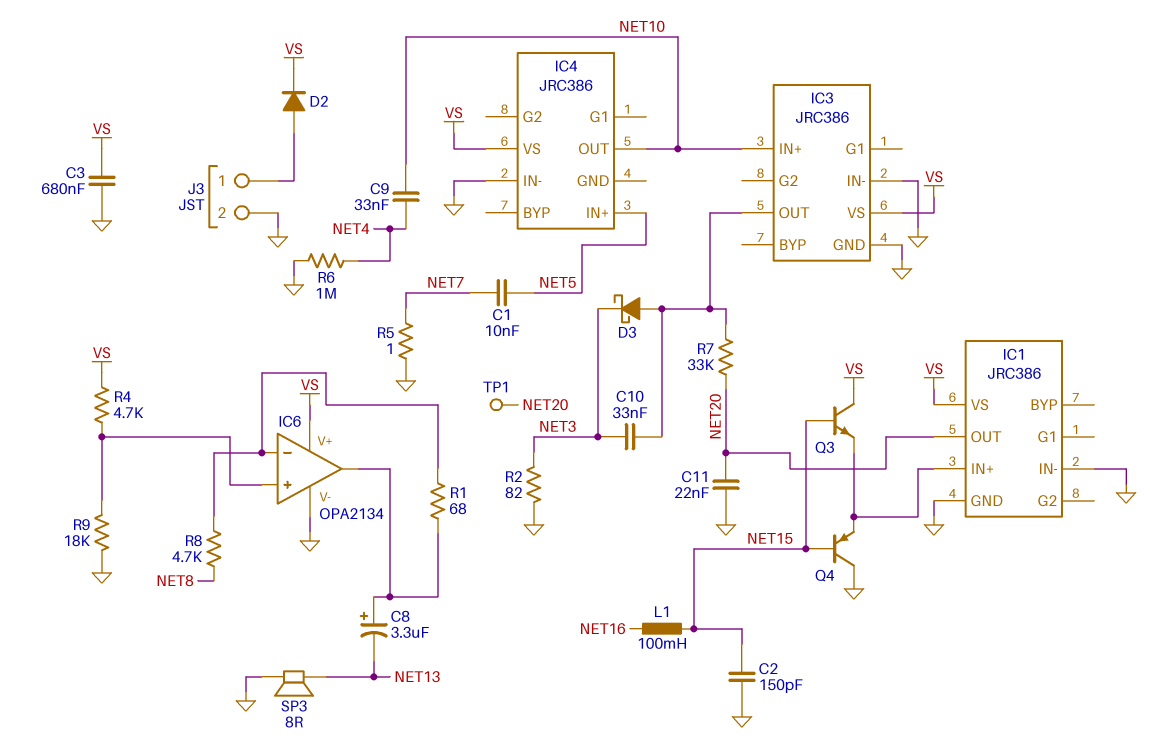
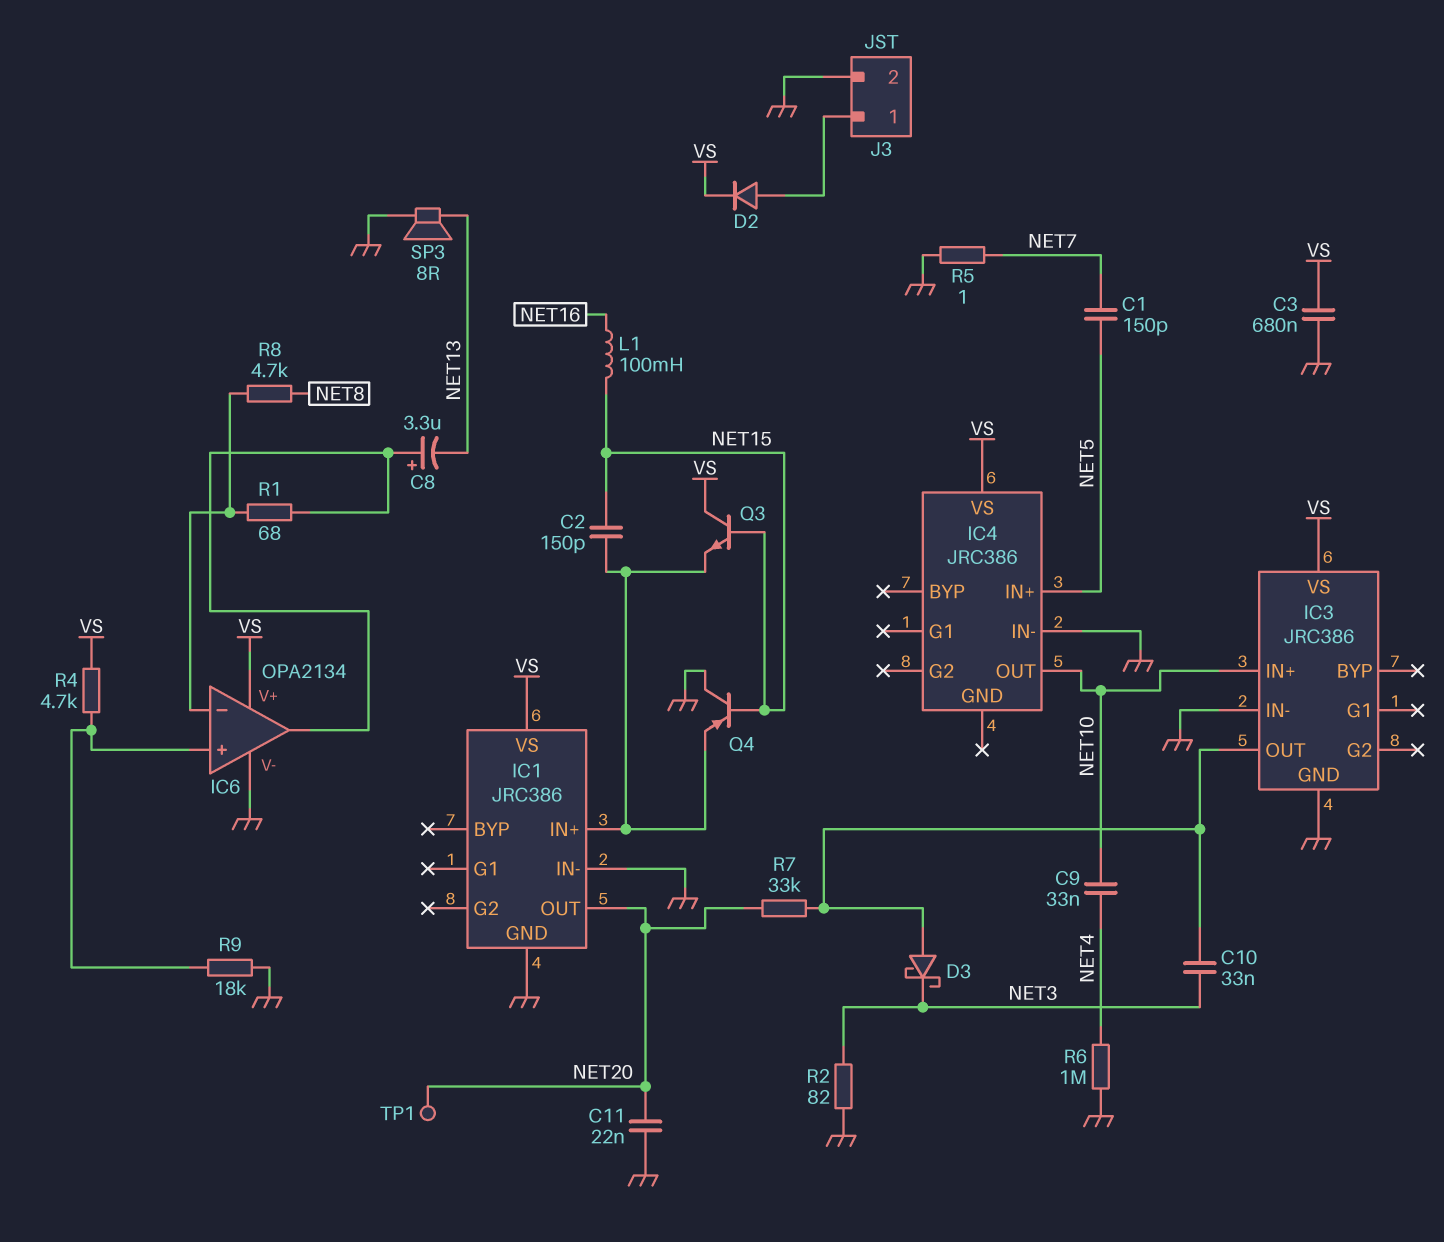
C1: 10nF (NET5, NET7) -> 150pF (NET5, NET7)
C2: 150pF (GND, NET15) -> 150pF (IC1/IN+, NET15)

